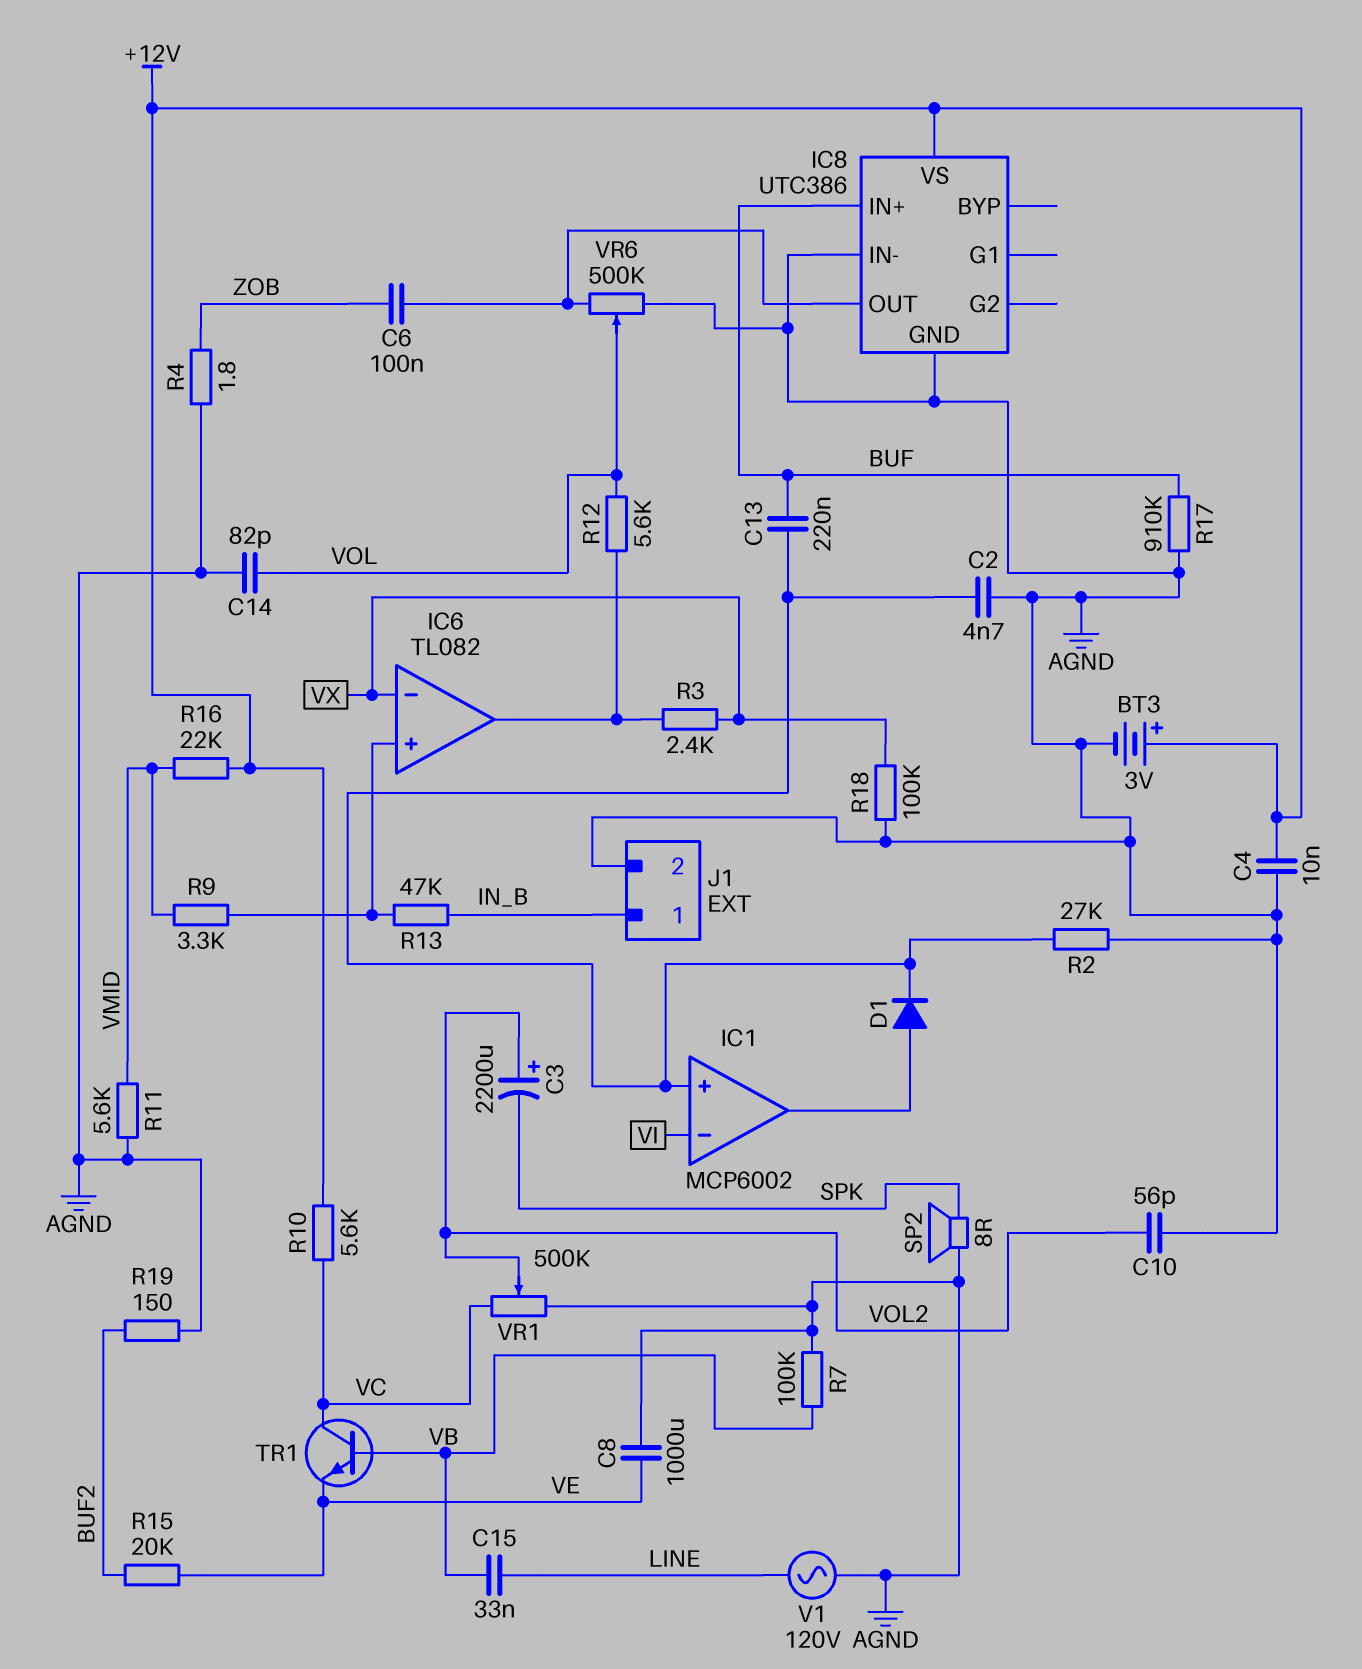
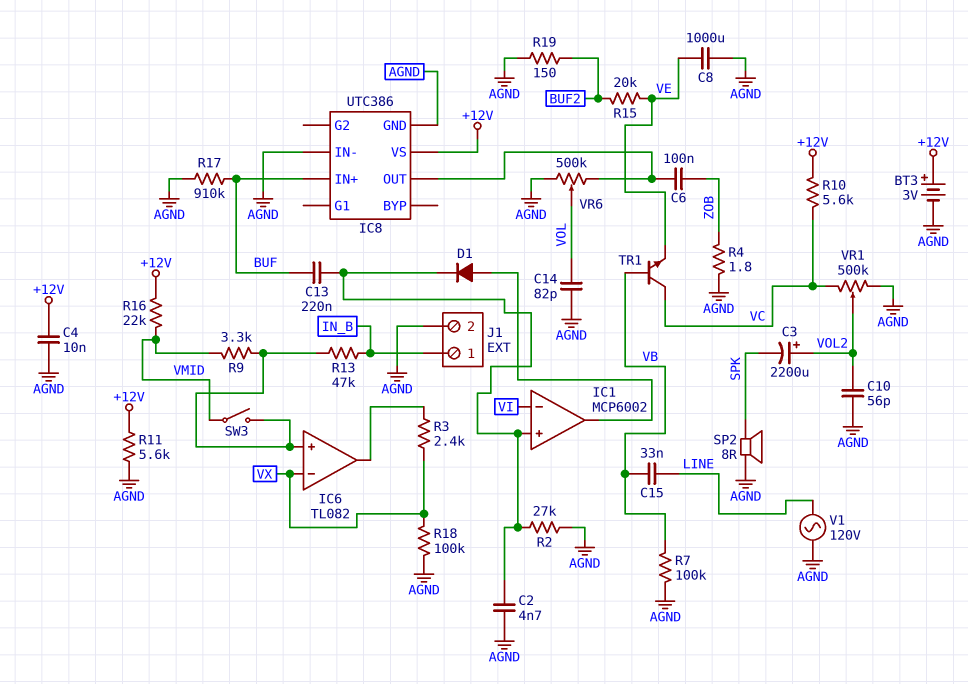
R11: 5.6k (AGND, VMID) -> 5.6k (+12V, AGND)
R12: 5.6k (IC6/out, VOL) -> none
SW3: none -> switch (IC6/in+, VMID)

